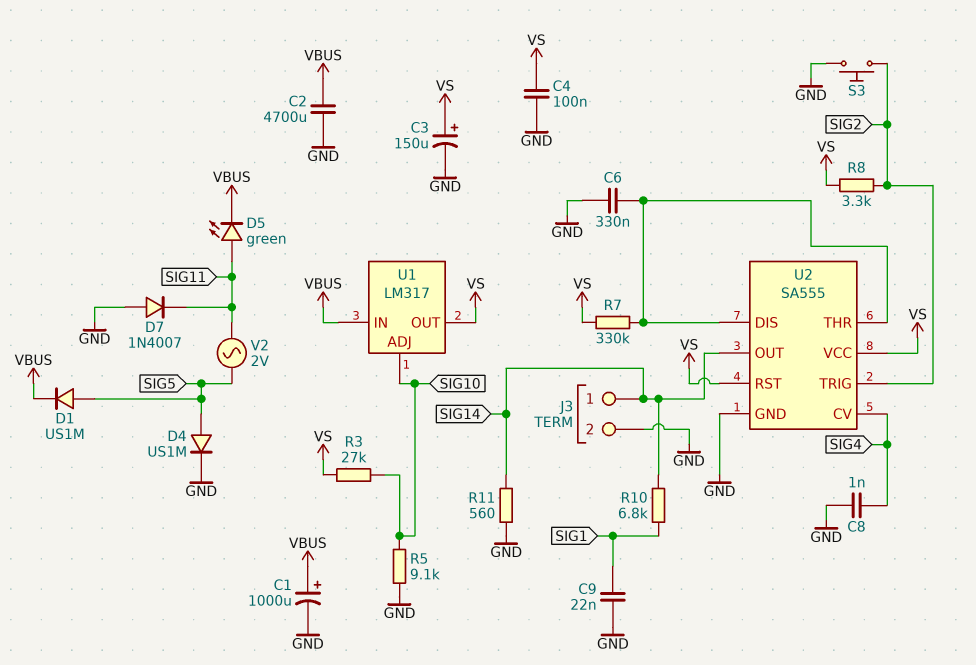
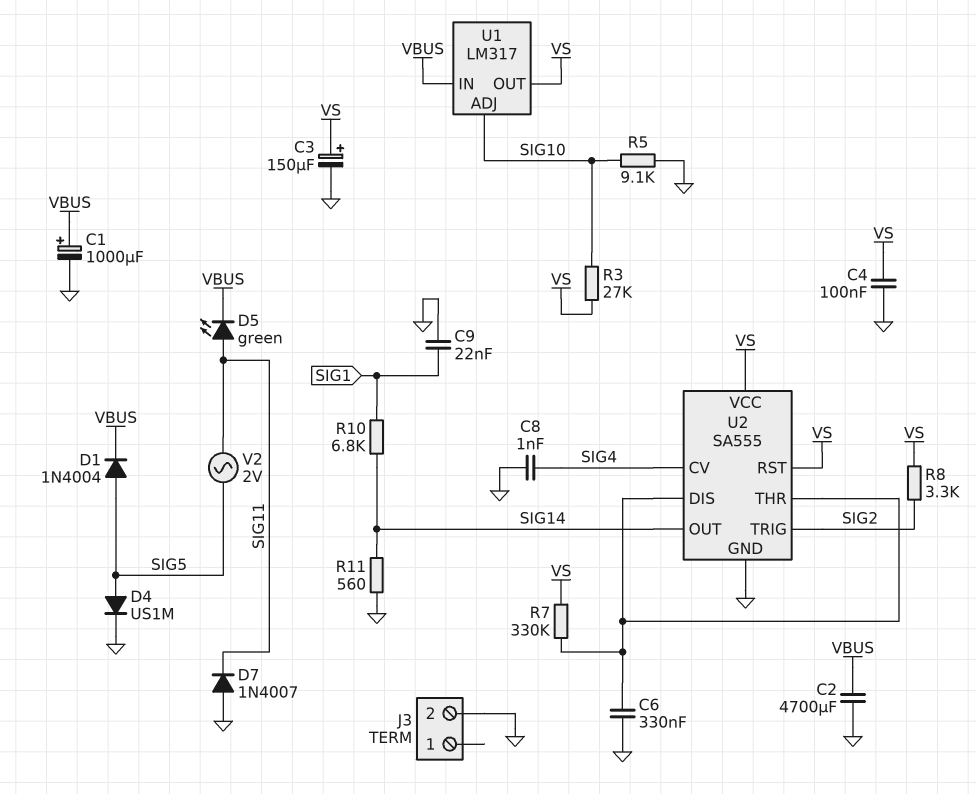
D1: diode US1M (A SIG5, K VBUS) -> diode 1N4004 (A SIG5, K VBUS)
J3 pin 1: SIG14 -> none
S3: button (GND, SIG2) -> none

